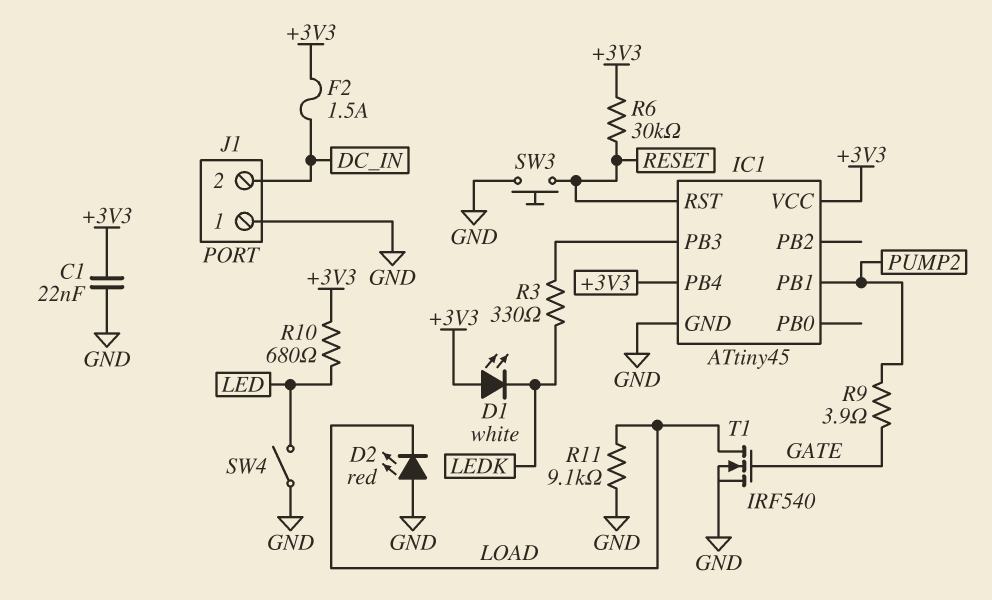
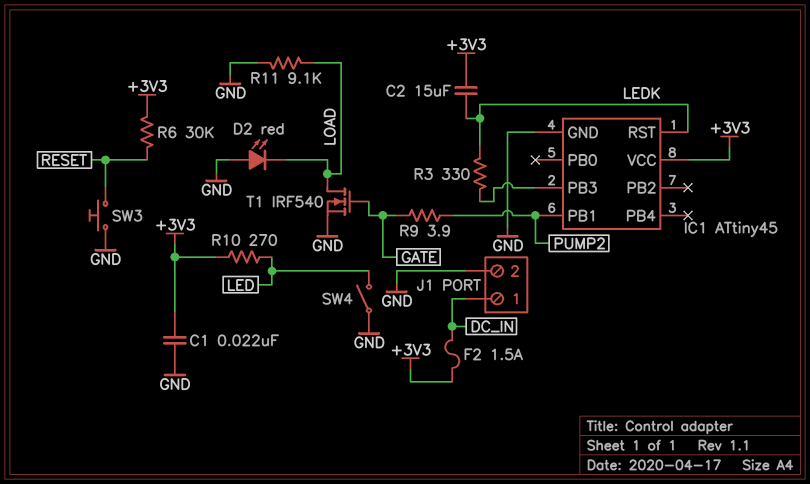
C2: none -> 15uF (+3V3, LEDK)
D1: LED white (A +3V3, K LEDK) -> none
IC1 pin PB4: +3V3 -> none
IC1 pin RST: RESET -> LEDK
J1 pin 1: GND -> DC_IN
J1 pin 2: DC_IN -> GND
R10: 680 (+3V3, LED) -> 270 (+3V3, LED)

